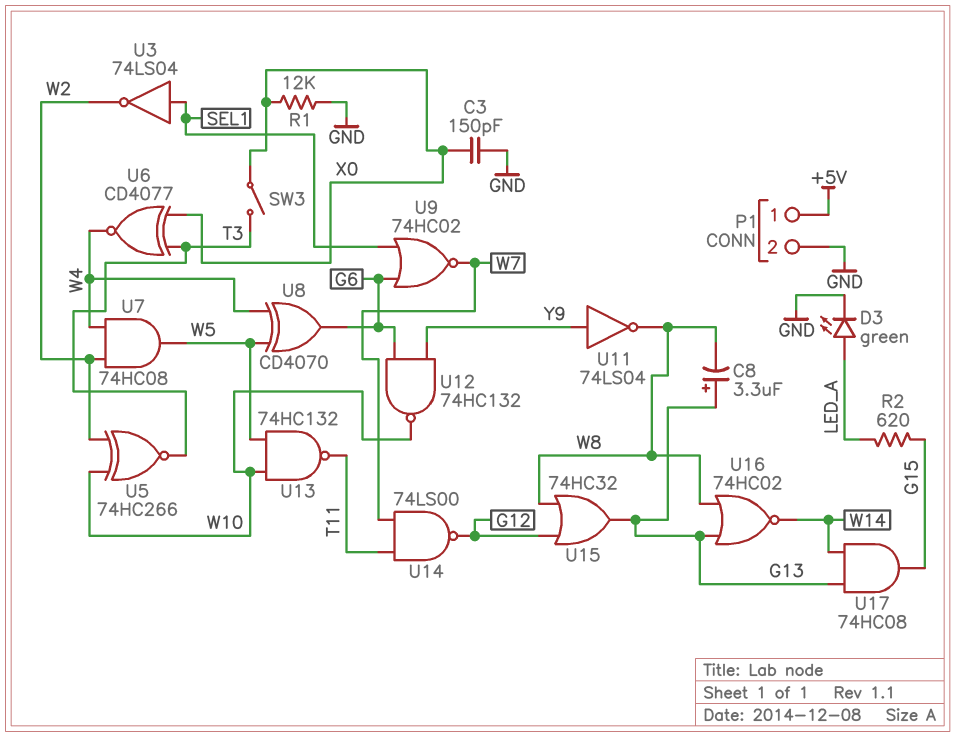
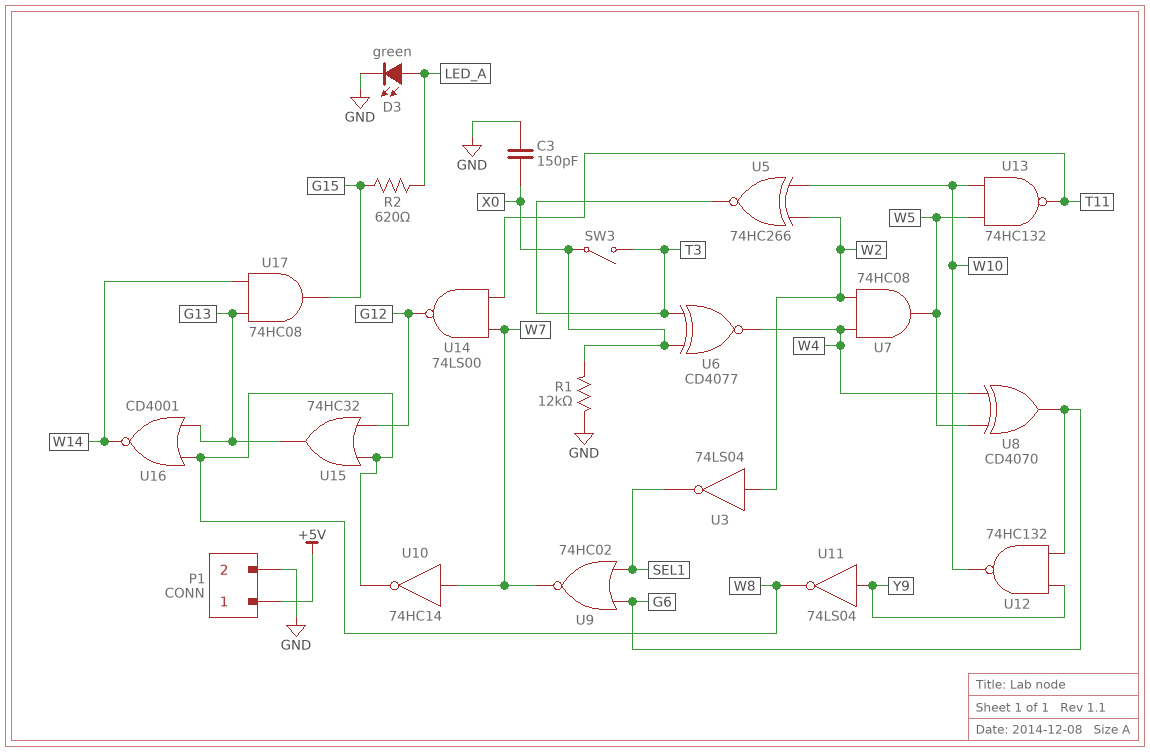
C8: 3.3uF (plus G13, minus W8) -> none
U3: NOT 74LS04 (in SEL1, out W2) -> NOT 74LS04 (in W2, out SEL1)
U10: none -> NOT 74HC14 (in W7, out W8)
U16: NOR 74HC02 (in G13, in W8, out W14) -> NOR CD4001 (in G13, in W8, out W14)

